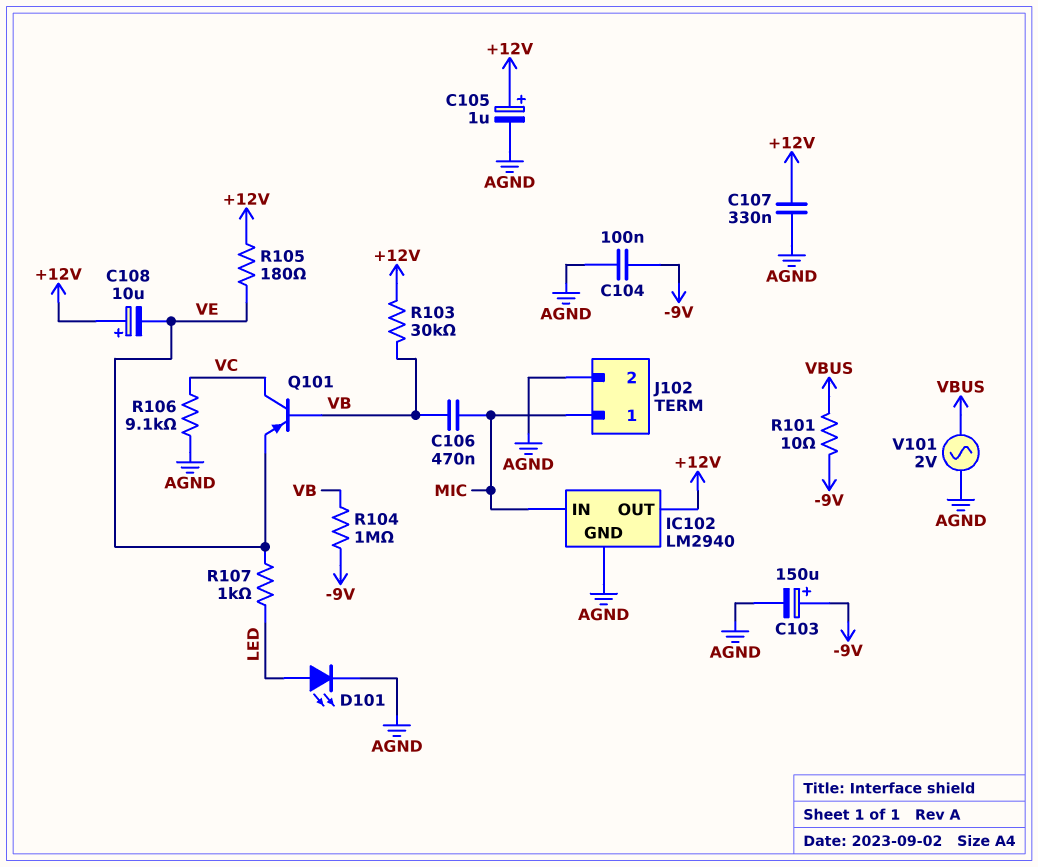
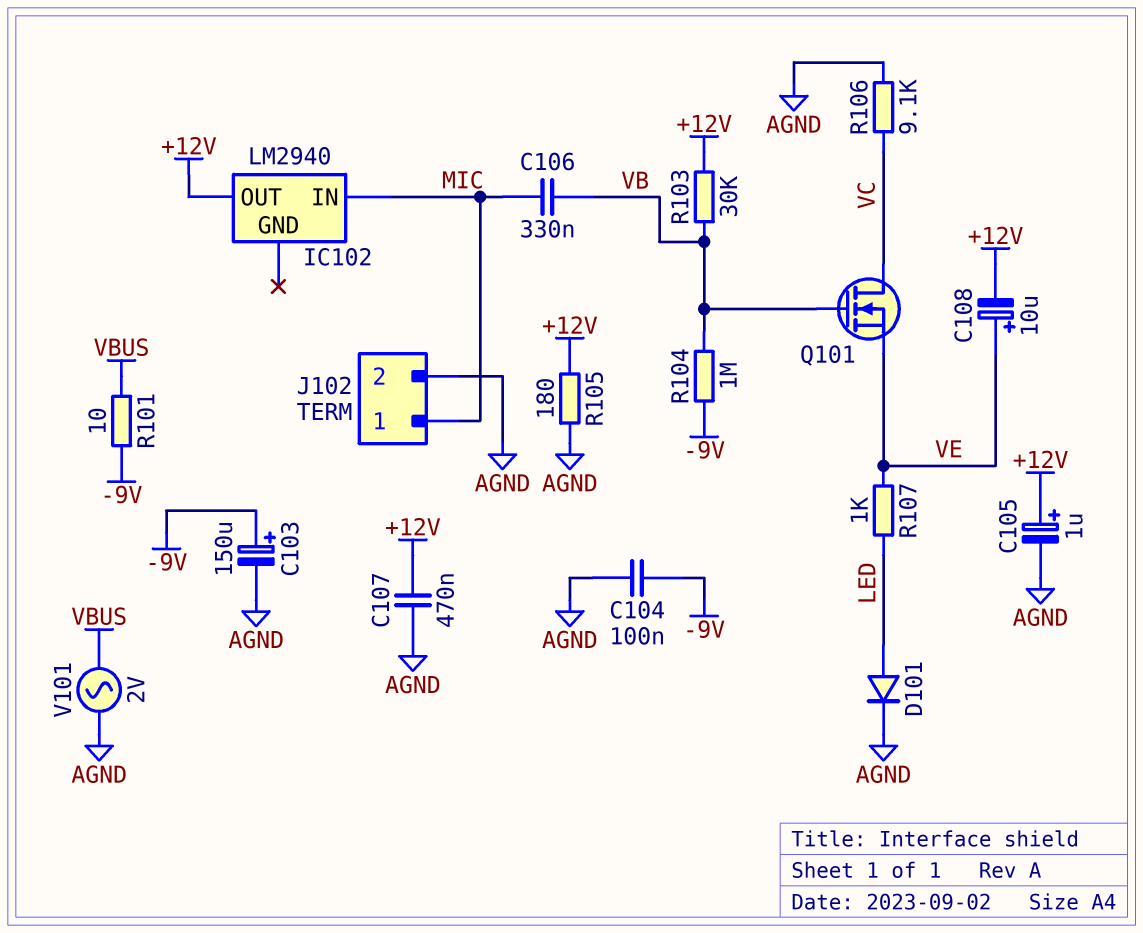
C106: 470nF (MIC, VB) -> 330nF (MIC, VB)
C107: 330nF (+12V, AGND) -> 470nF (+12V, AGND)
C108: 10uF (plus +12V, minus VE) -> 10uF (plus VE, minus +12V)
D101: LED (A LED, K AGND) -> diode (A LED, K AGND)
IC102 pin GND: AGND -> none
Q101: PNP (B VB, C VC, E VE) -> NMOS (G VB, D VC, S VE)
R105: 180 (+12V, VE) -> 180 (+12V, AGND)

